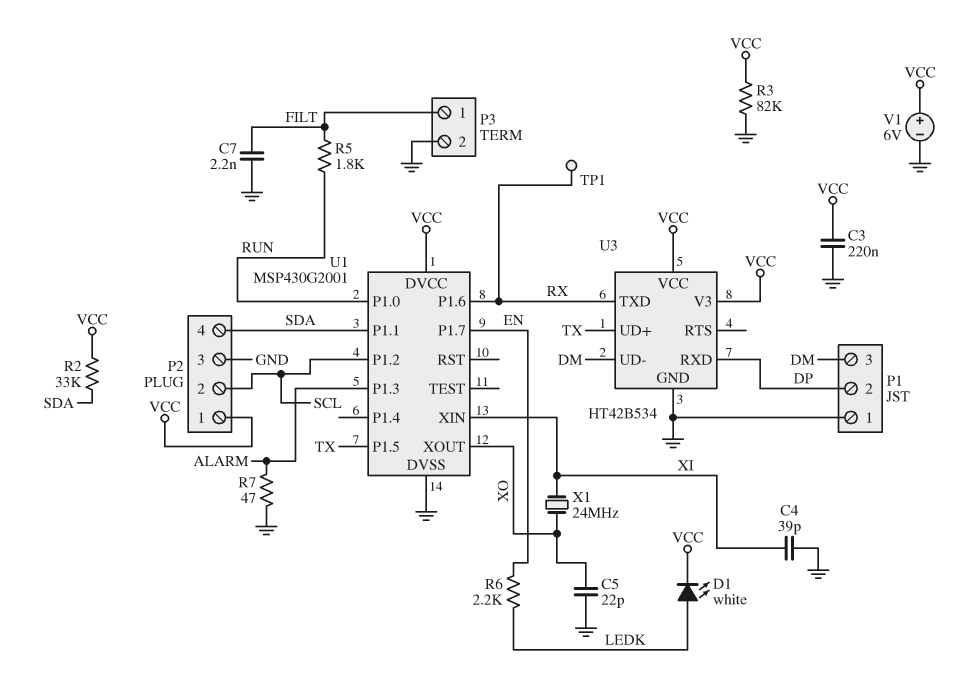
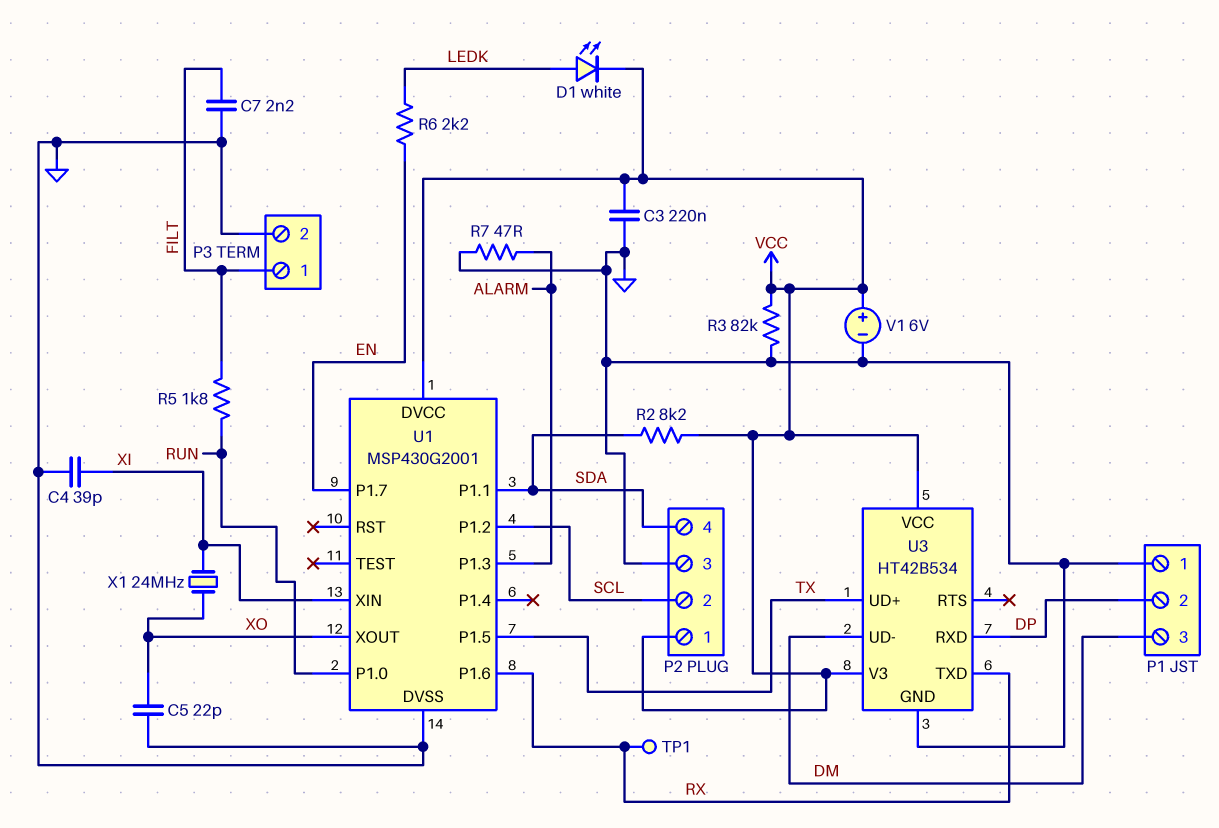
R2: 33k (SDA, VCC) -> 8.2k (SDA, VCC)

